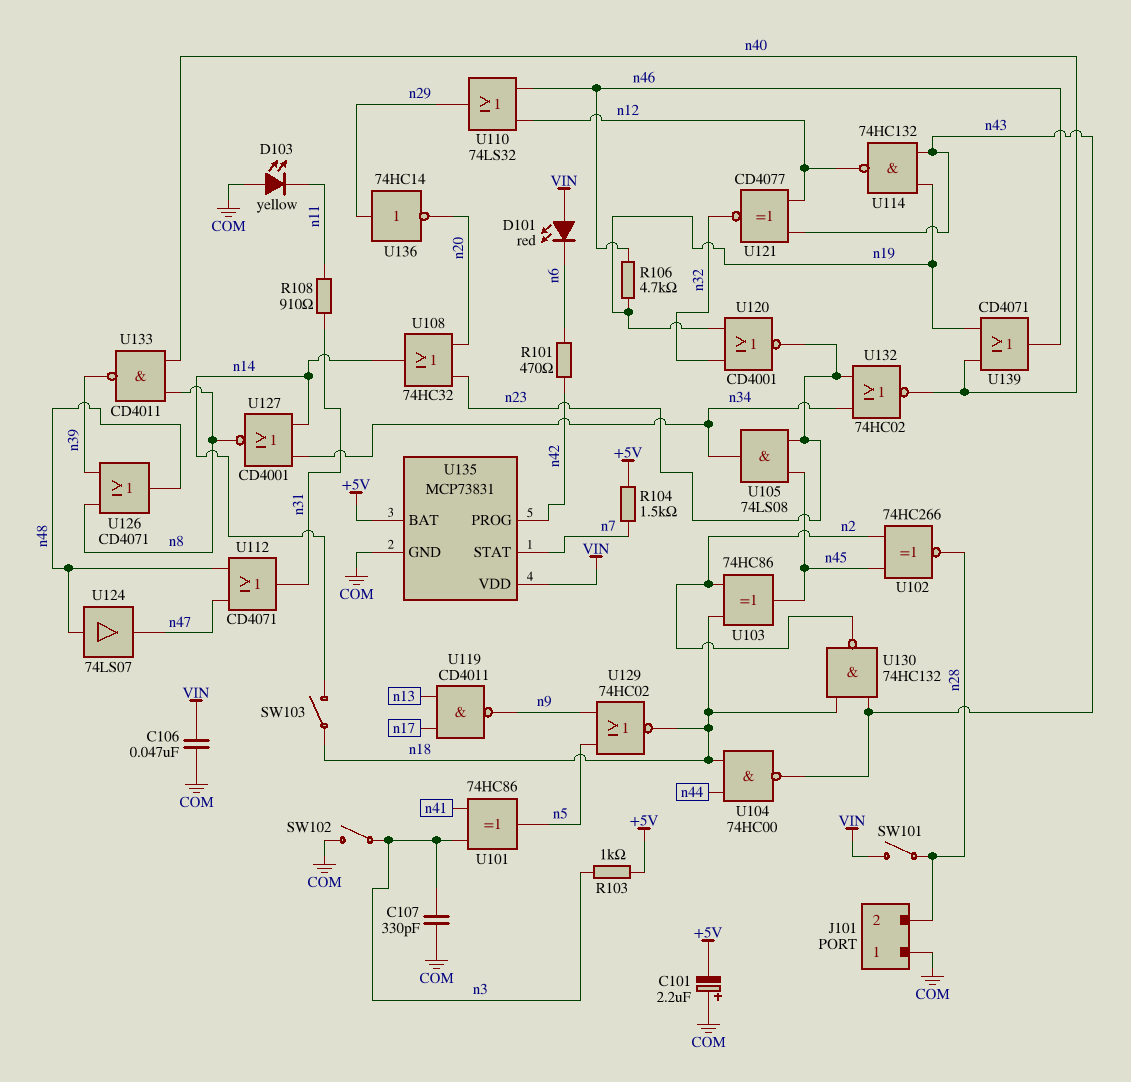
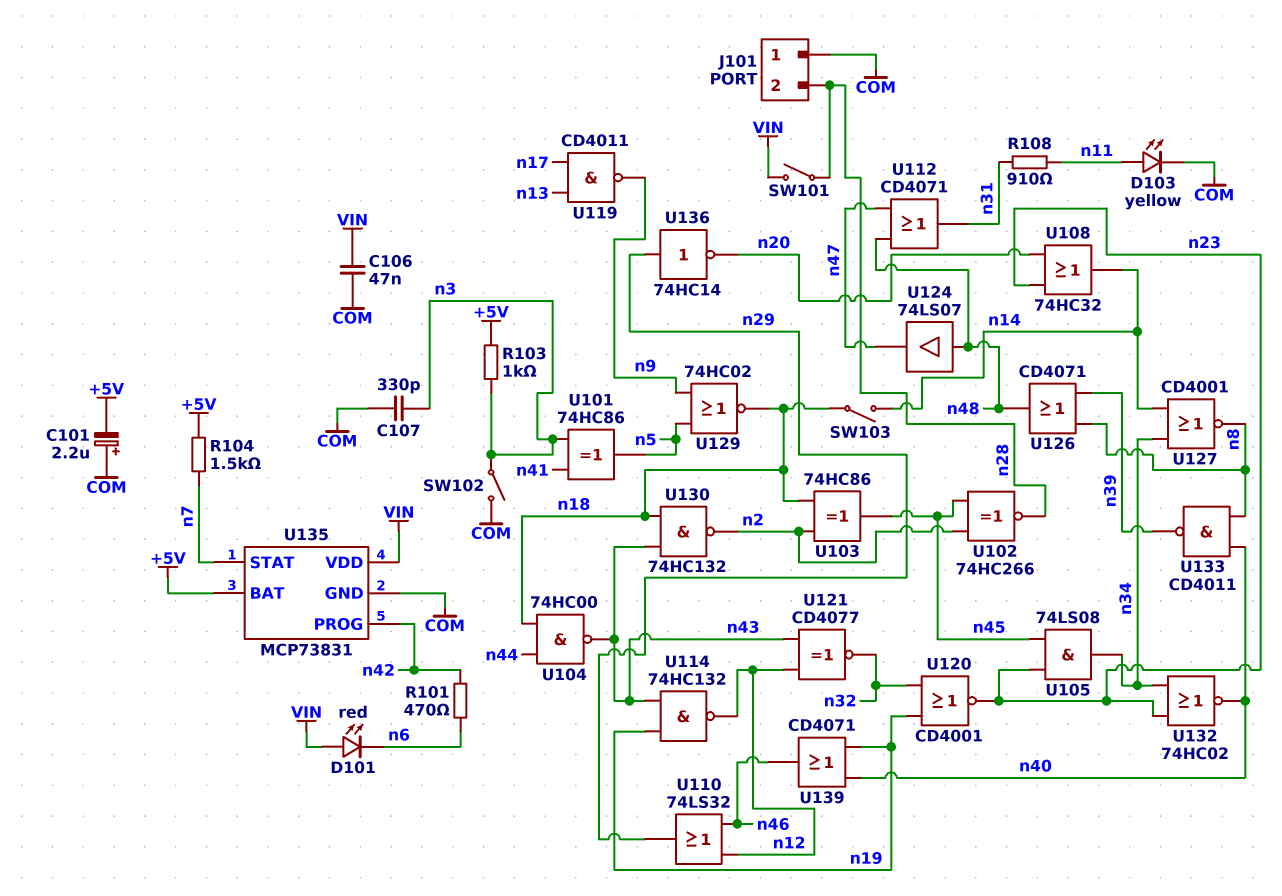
D103: LED yellow (A COM, K n11) -> LED yellow (A n11, K COM)
R106: 4.7k (n19, n46) -> none

